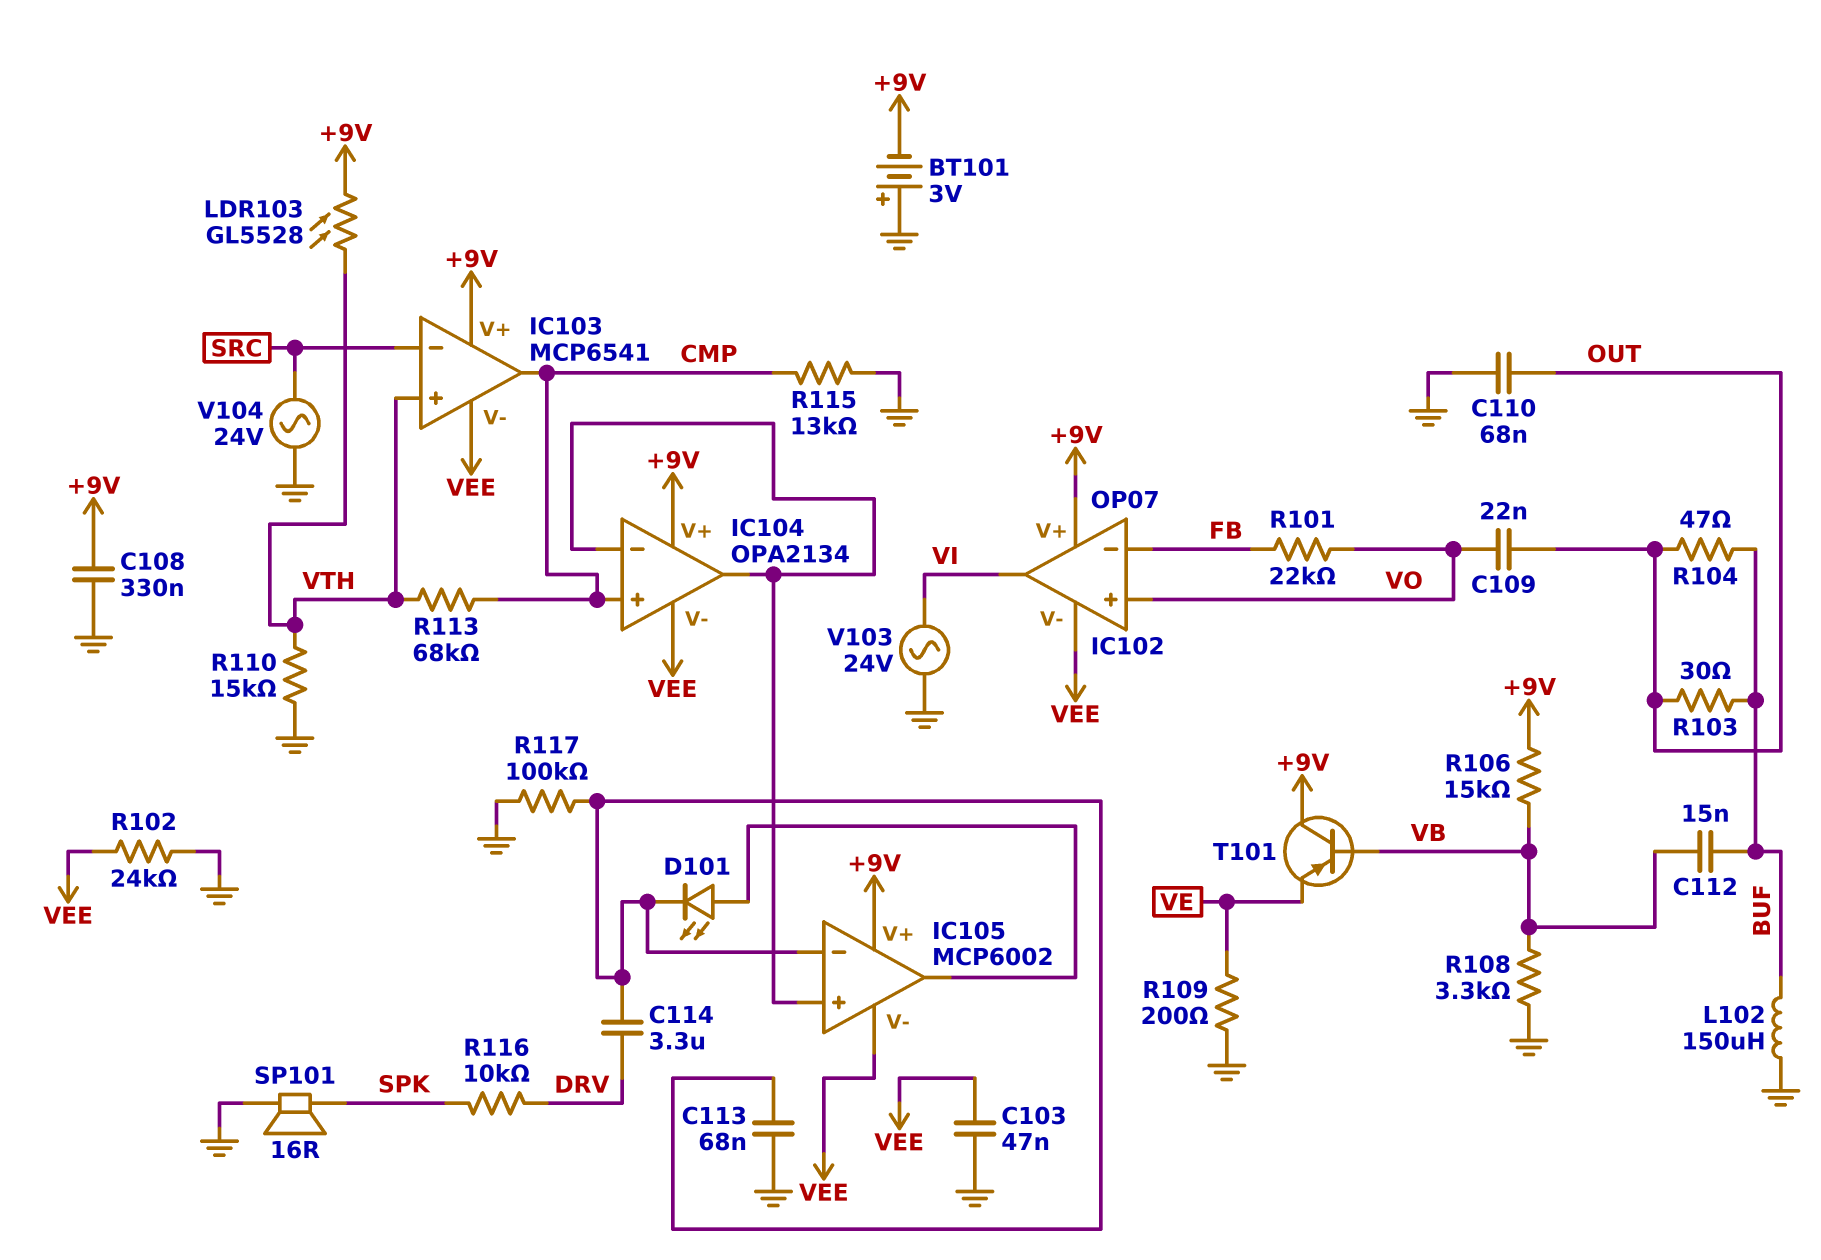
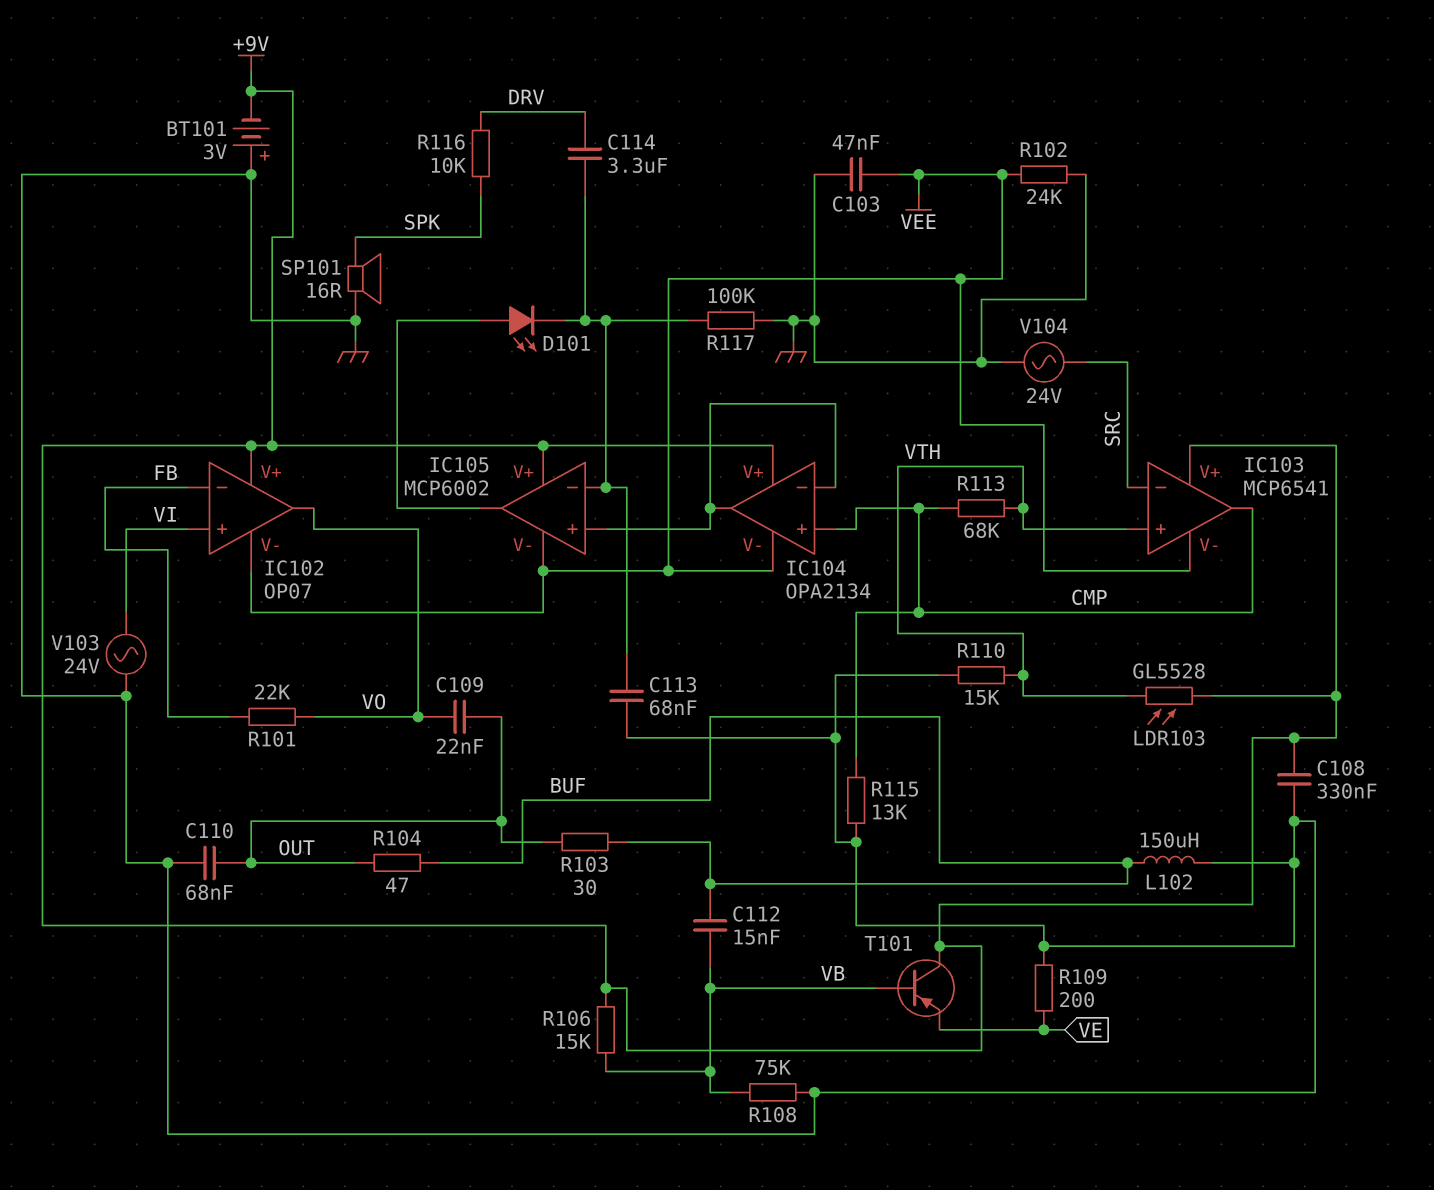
IC102 pin in+: VO -> VI
IC102 pin out: VI -> VO
R108: 3.3k (GND, VB) -> 75k (GND, VB)

